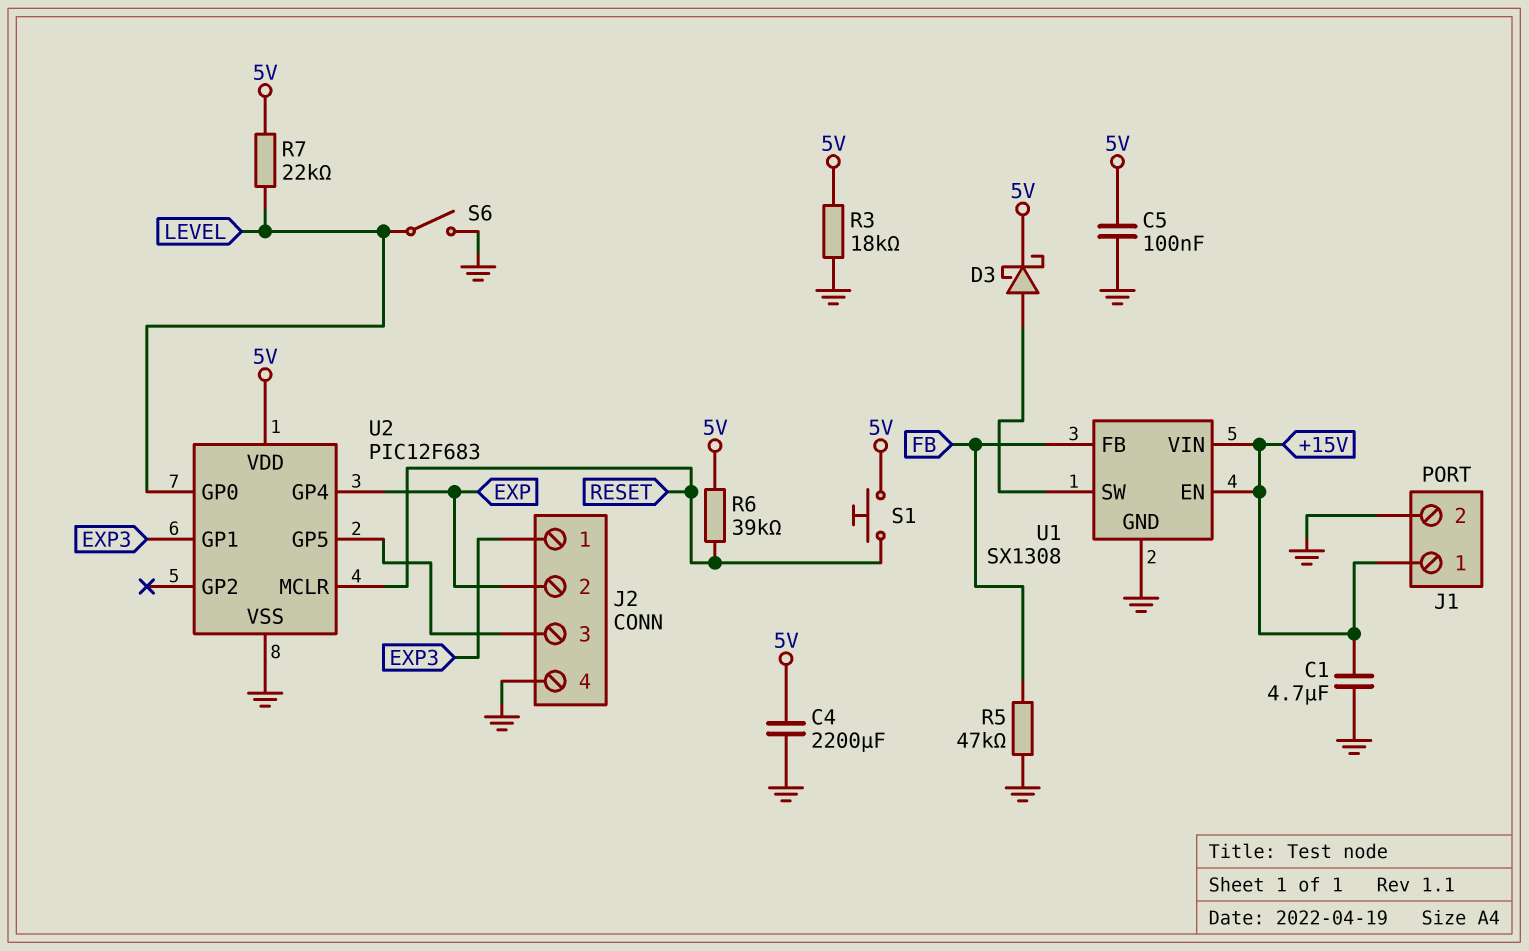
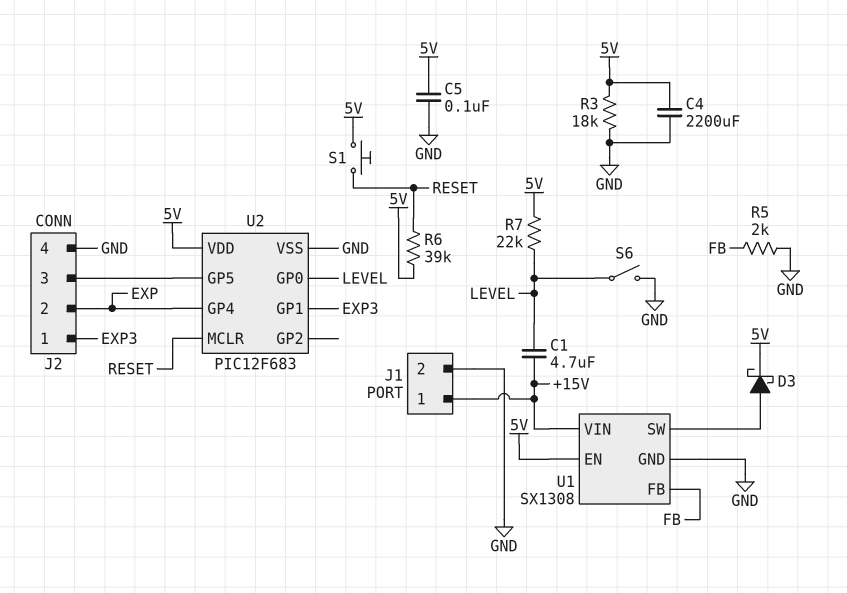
C1: 4.7uF (+15V, GND) -> 4.7uF (+15V, LEVEL)
R5: 47k (FB, GND) -> 2k (FB, GND)
U1 pin EN: +15V -> 5V

